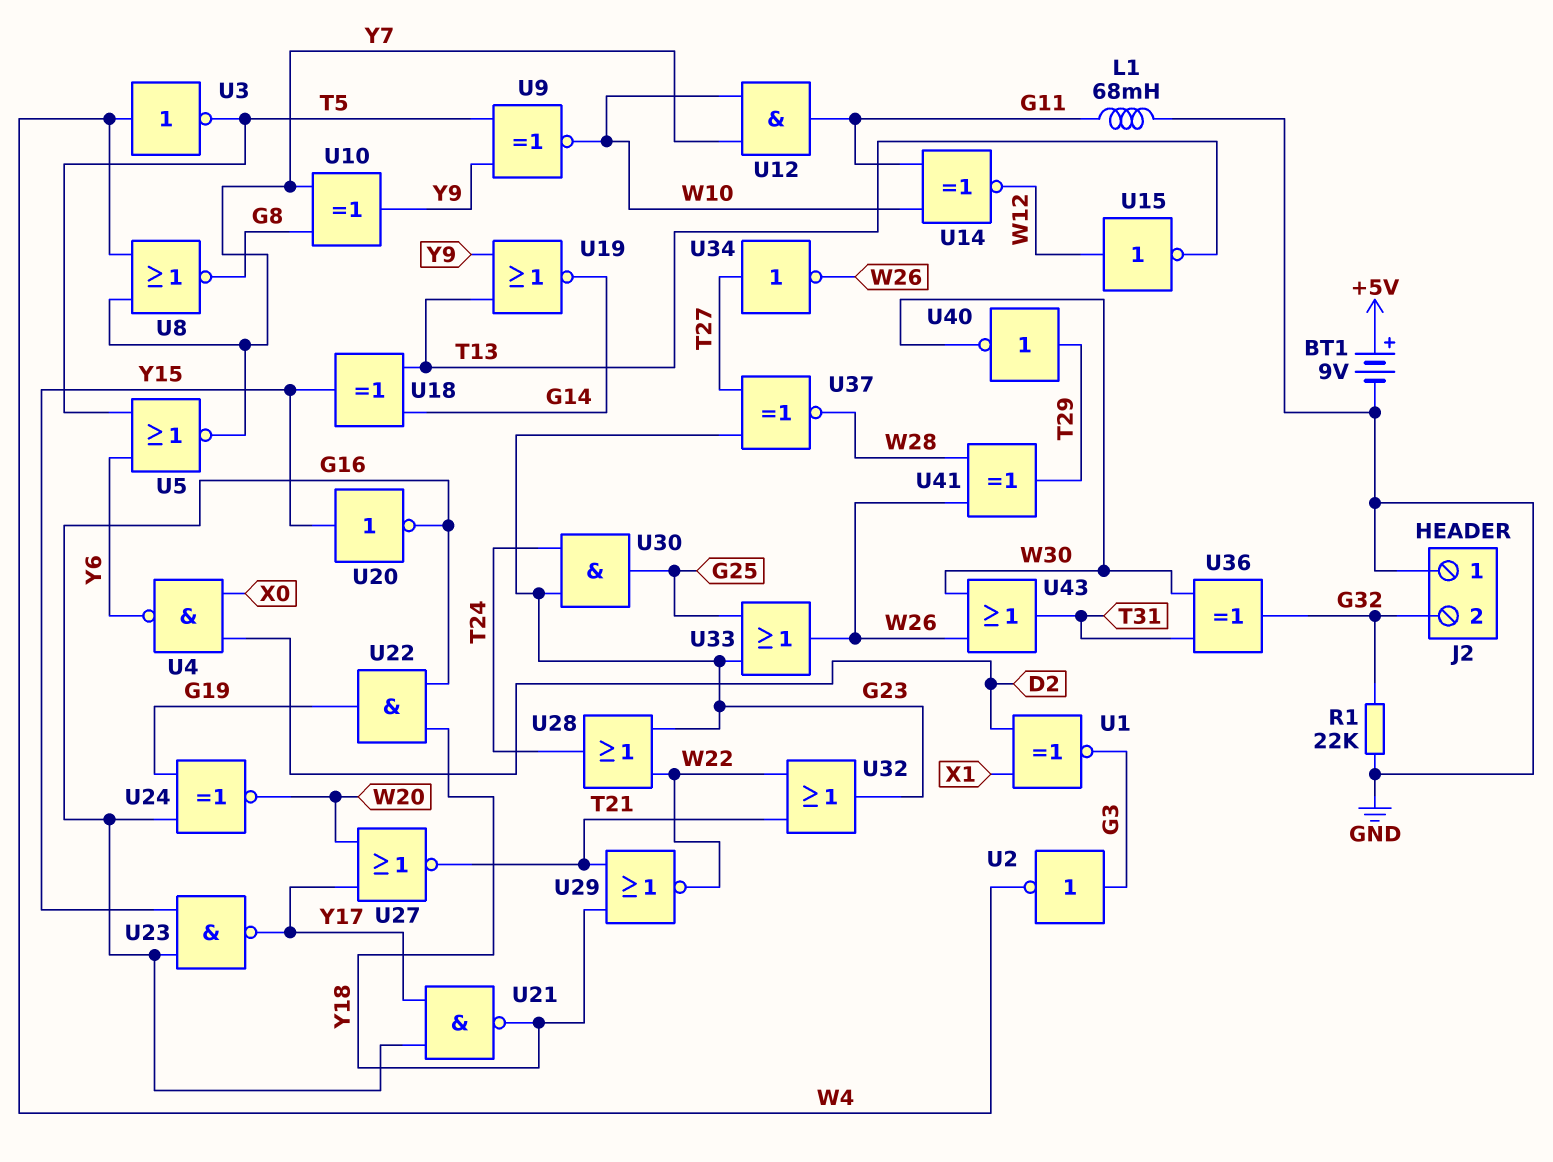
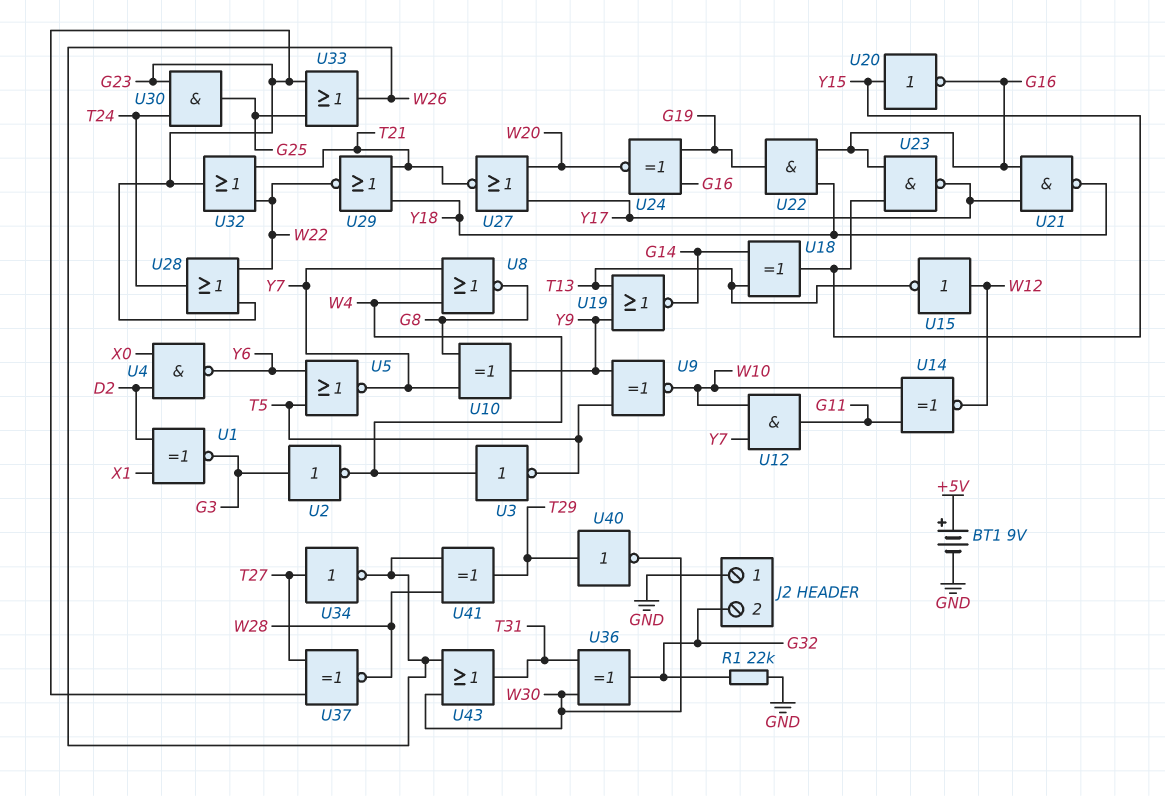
L1: 68mH (G11, GND) -> none

